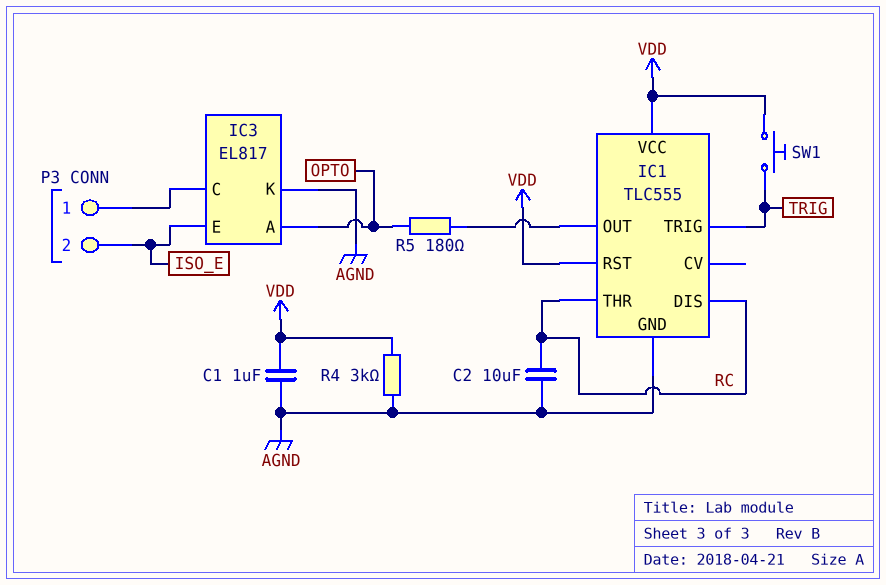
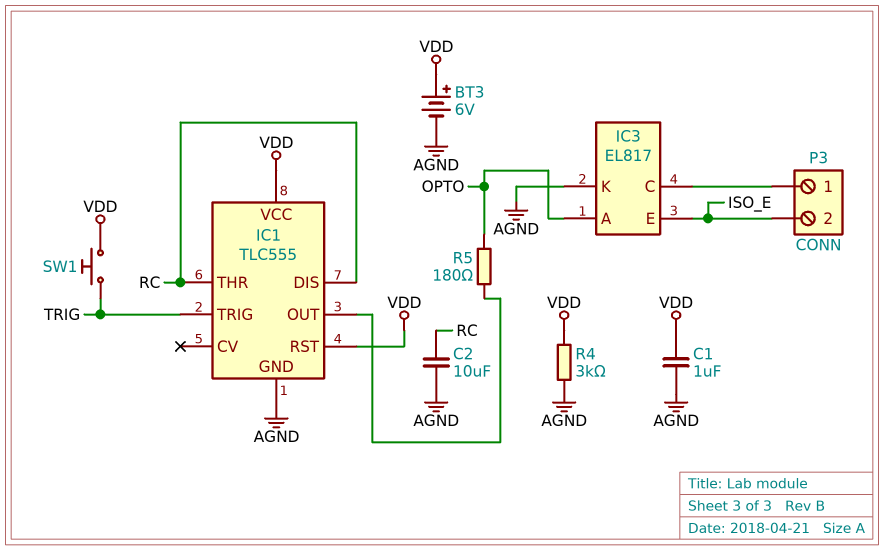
BT3: none -> 6V (plus VDD, minus AGND)

